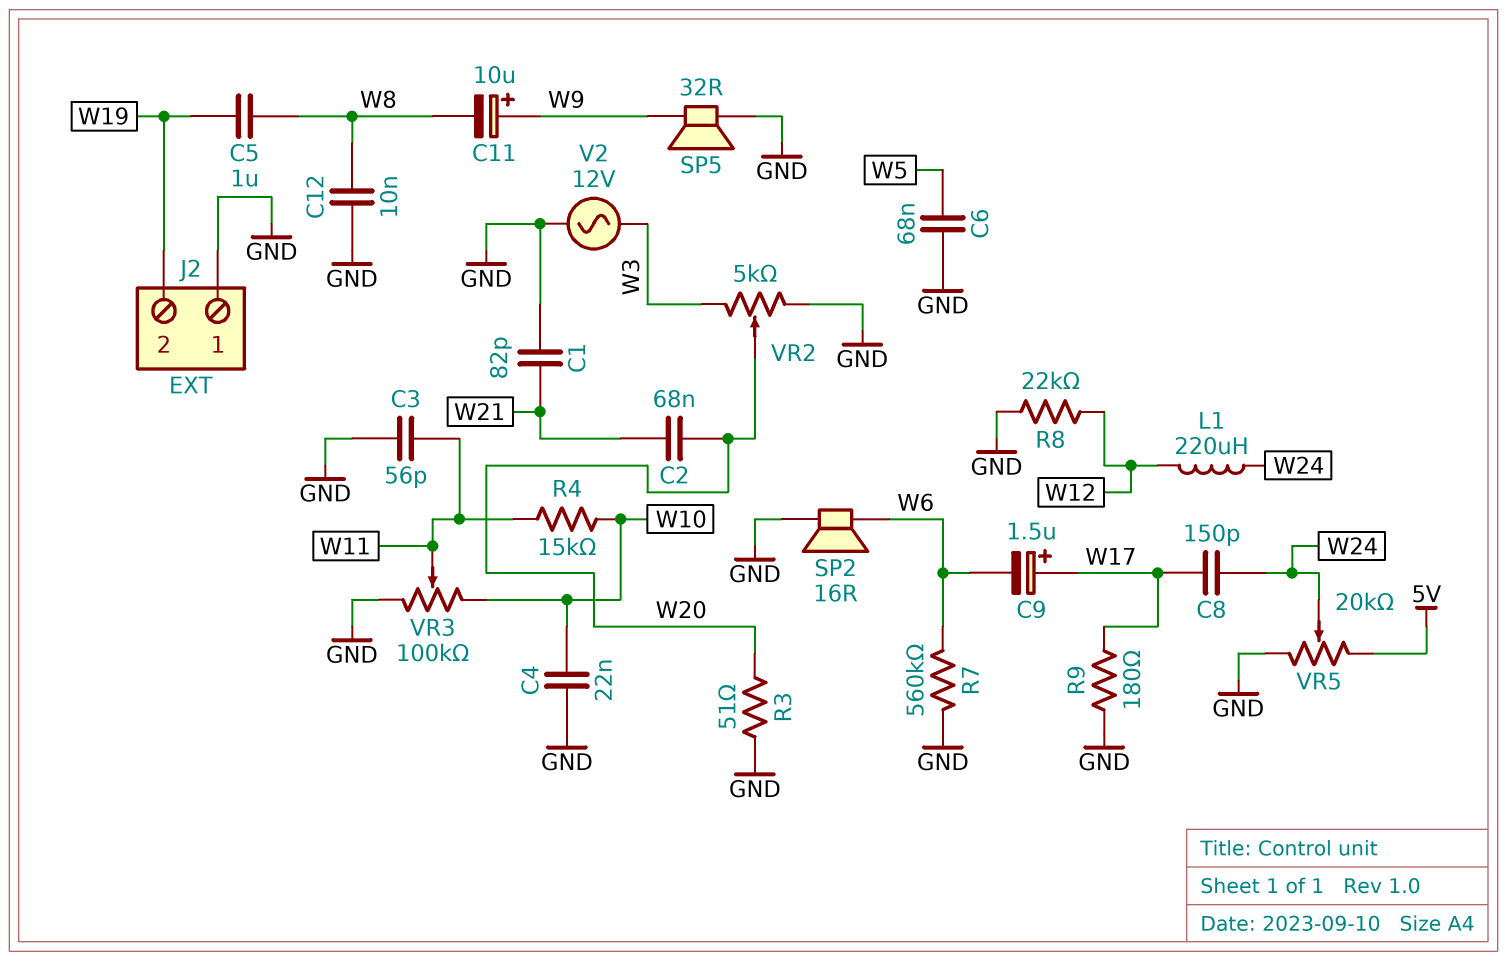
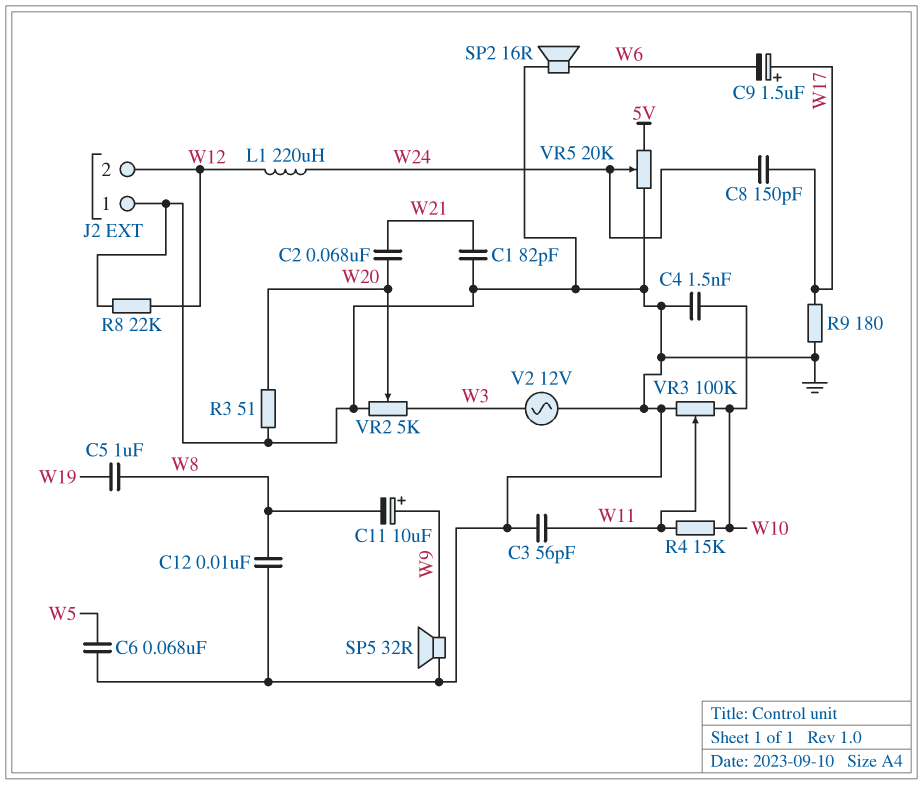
C4: 22nF (GND, W10) -> 1.5nF (GND, W10)
J2 pin 2: W19 -> W12
R7: 560k (GND, W6) -> none

